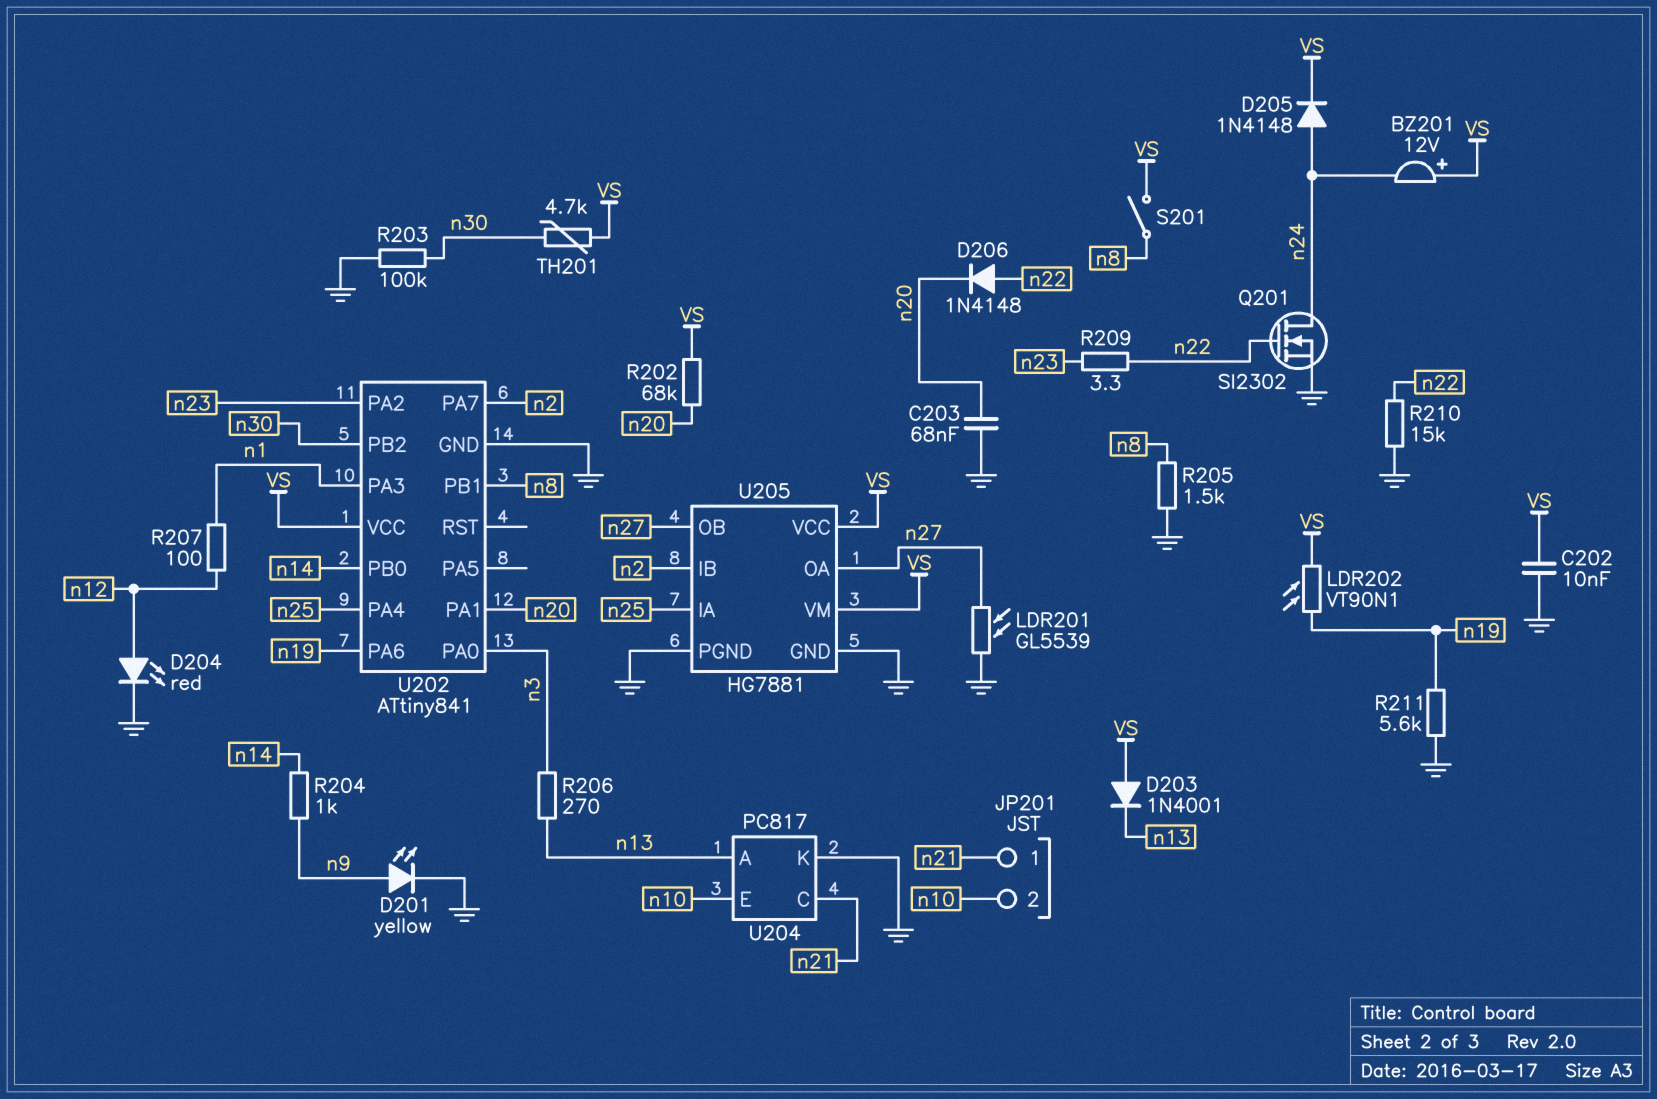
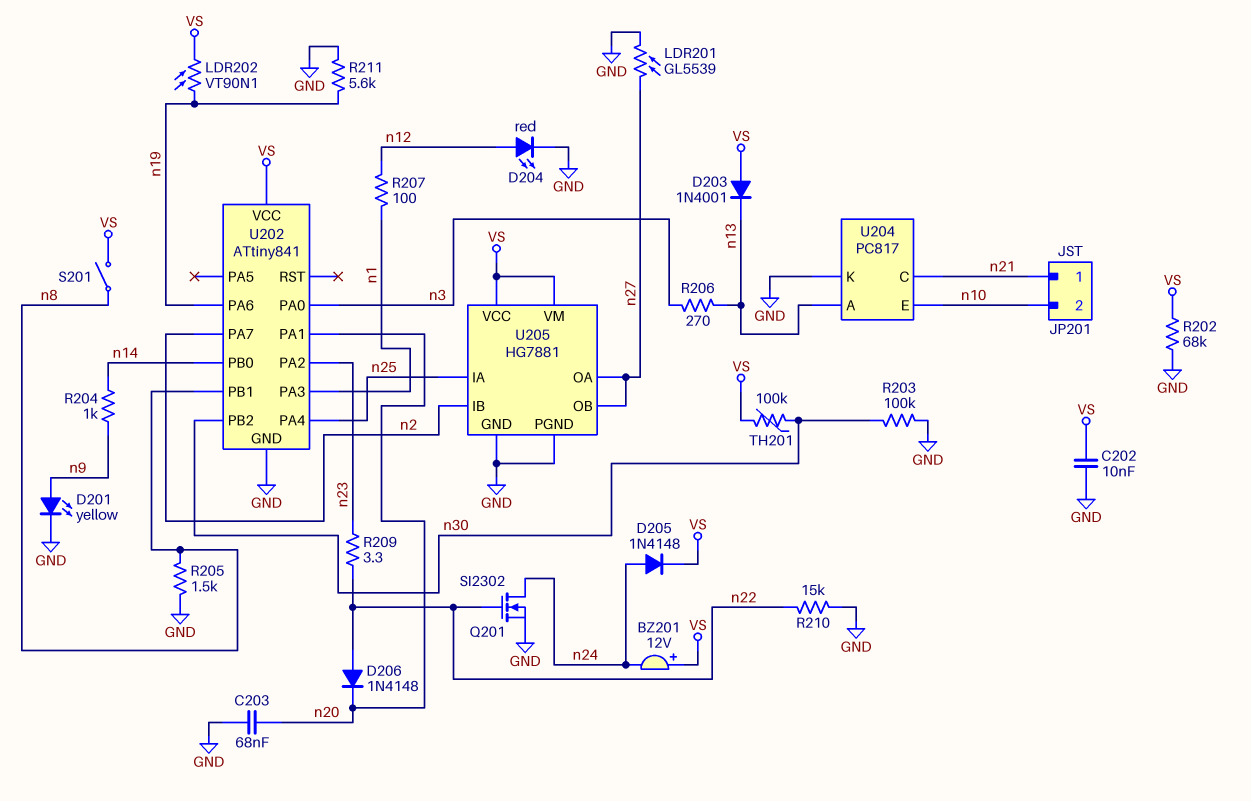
R202: 68k (VS, n20) -> 68k (GND, VS)
TH201: 4.7k (VS, n30) -> 100k (VS, n30)

